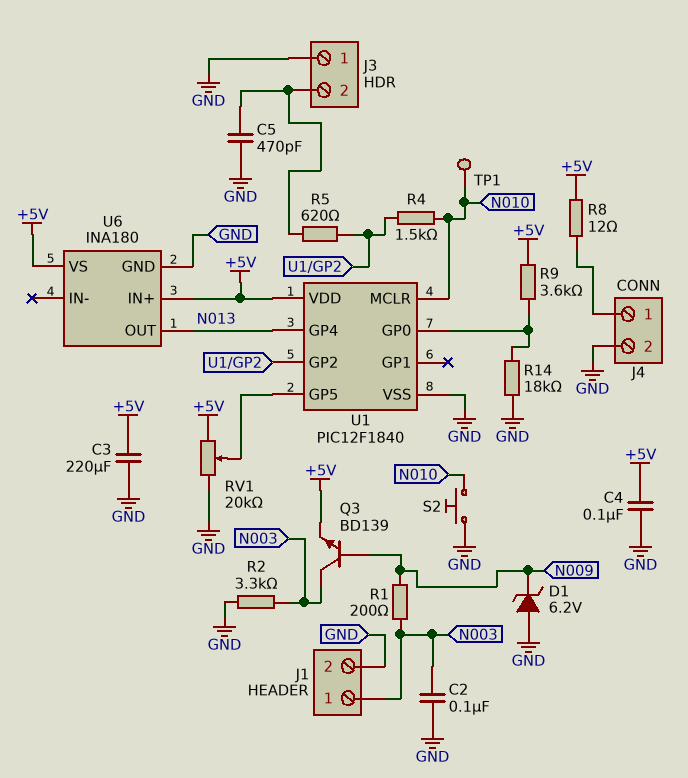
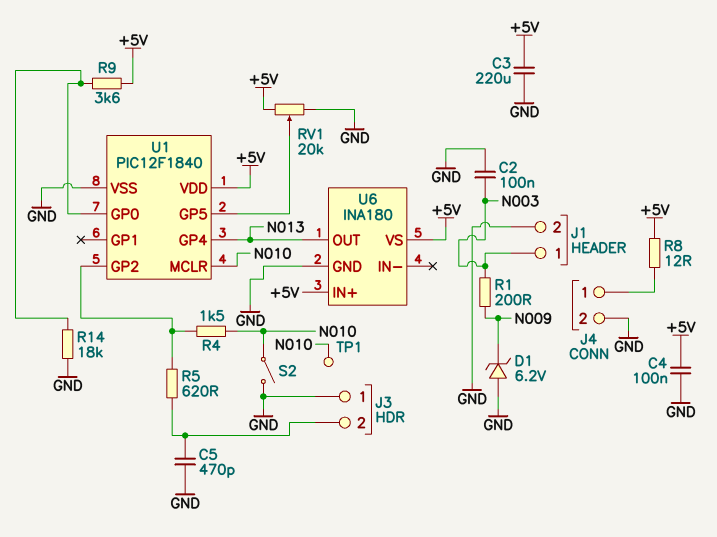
Q3: NPN BD139 (B N009, C N003, E +5V) -> none
R2: 3.3k (GND, N003) -> none
S2: button (GND, N010) -> switch (GND, N010)

